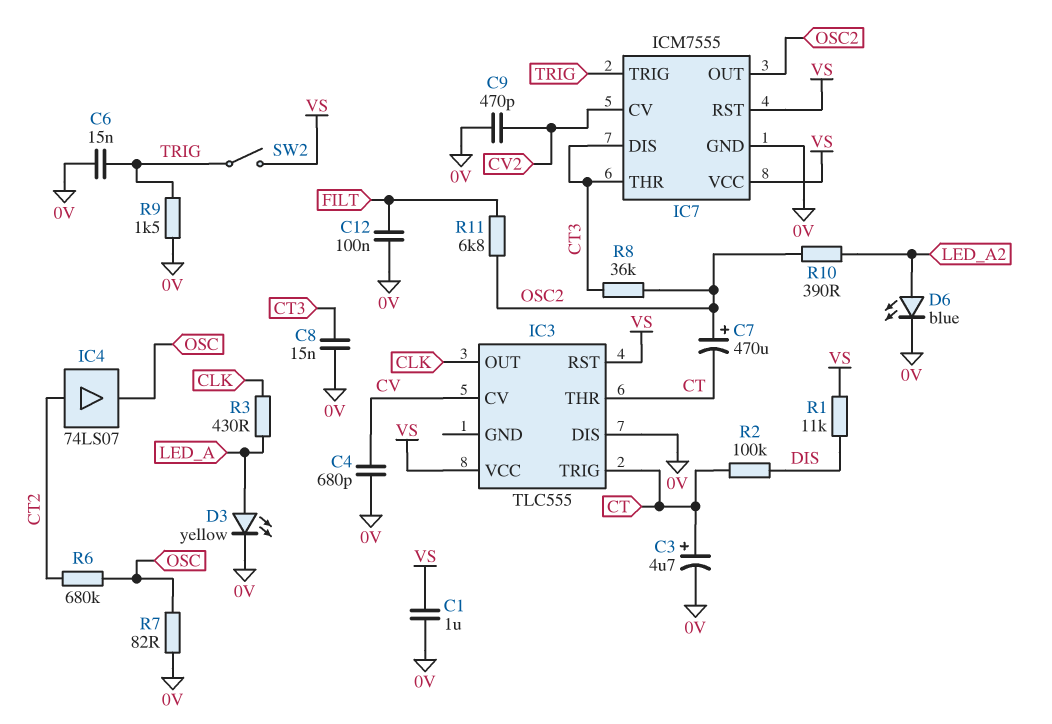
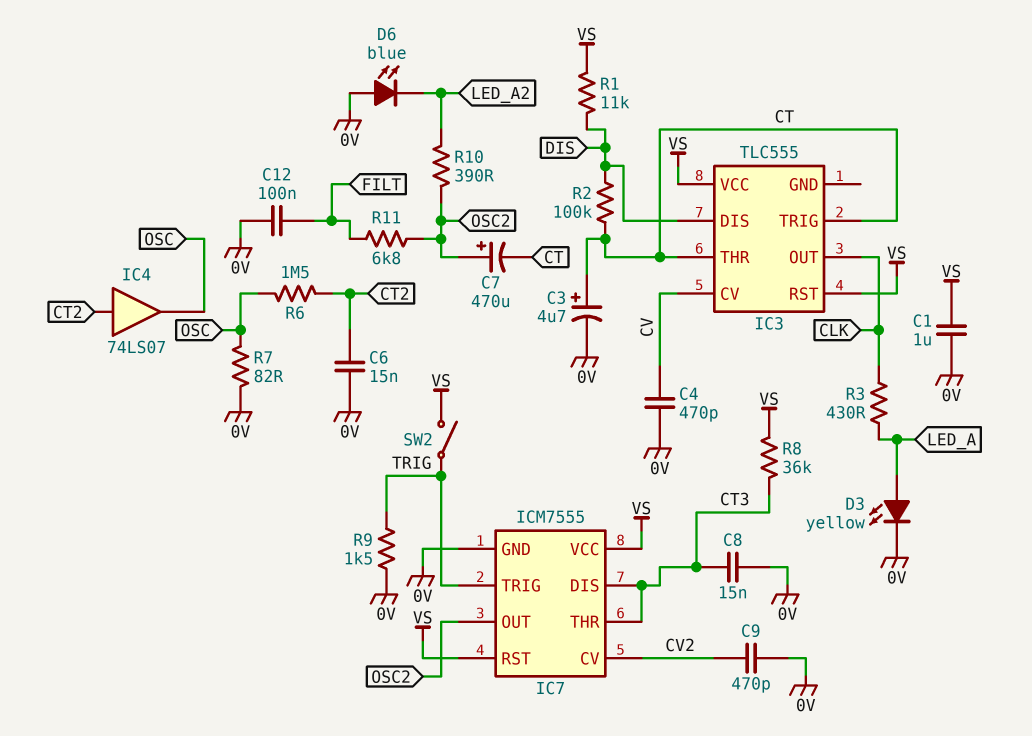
C4: 680pF (0V, CV) -> 470pF (0V, CV)
C6: 15nF (0V, TRIG) -> 15nF (0V, CT2)
D6: LED blue (A LED_A2, K 0V) -> LED blue (A 0V, K LED_A2)
IC3 pin DIS: 0V -> DIS
R6: 680k (CT2, OSC) -> 1.5M (CT2, OSC)
R8: 36k (CT3, OSC2) -> 36k (CT3, VS)

